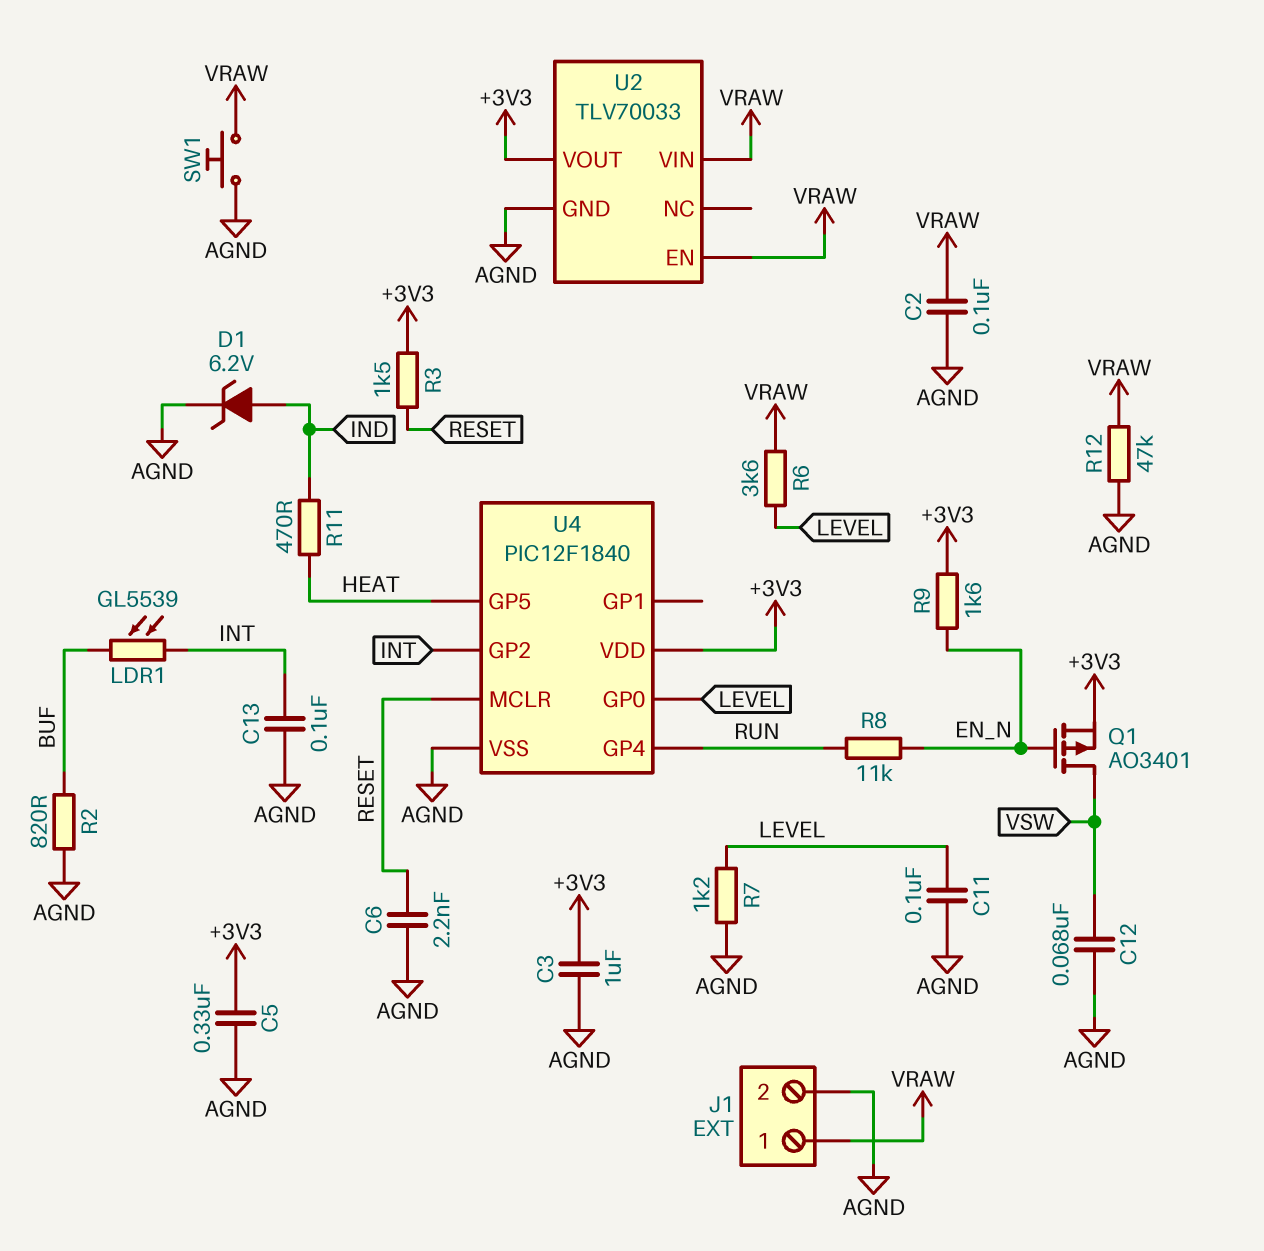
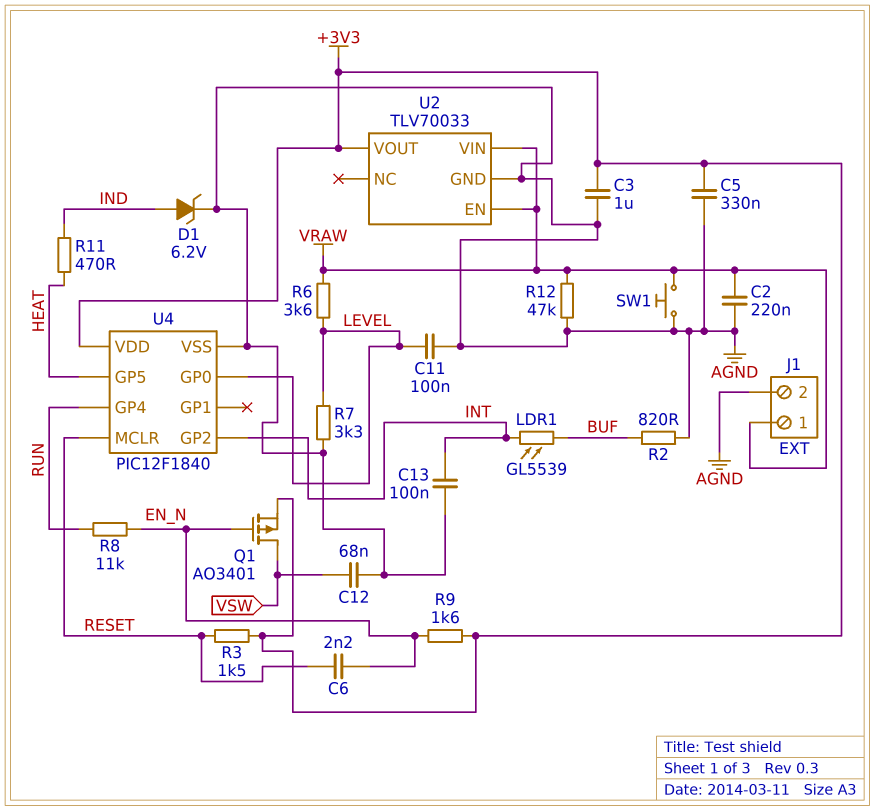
C2: 100nF (AGND, VRAW) -> 220nF (AGND, VRAW)
C6: 2.2nF (AGND, RESET) -> 2.2nF (EN_N, RESET)
R7: 1.2k (AGND, LEVEL) -> 3.3k (AGND, LEVEL)

